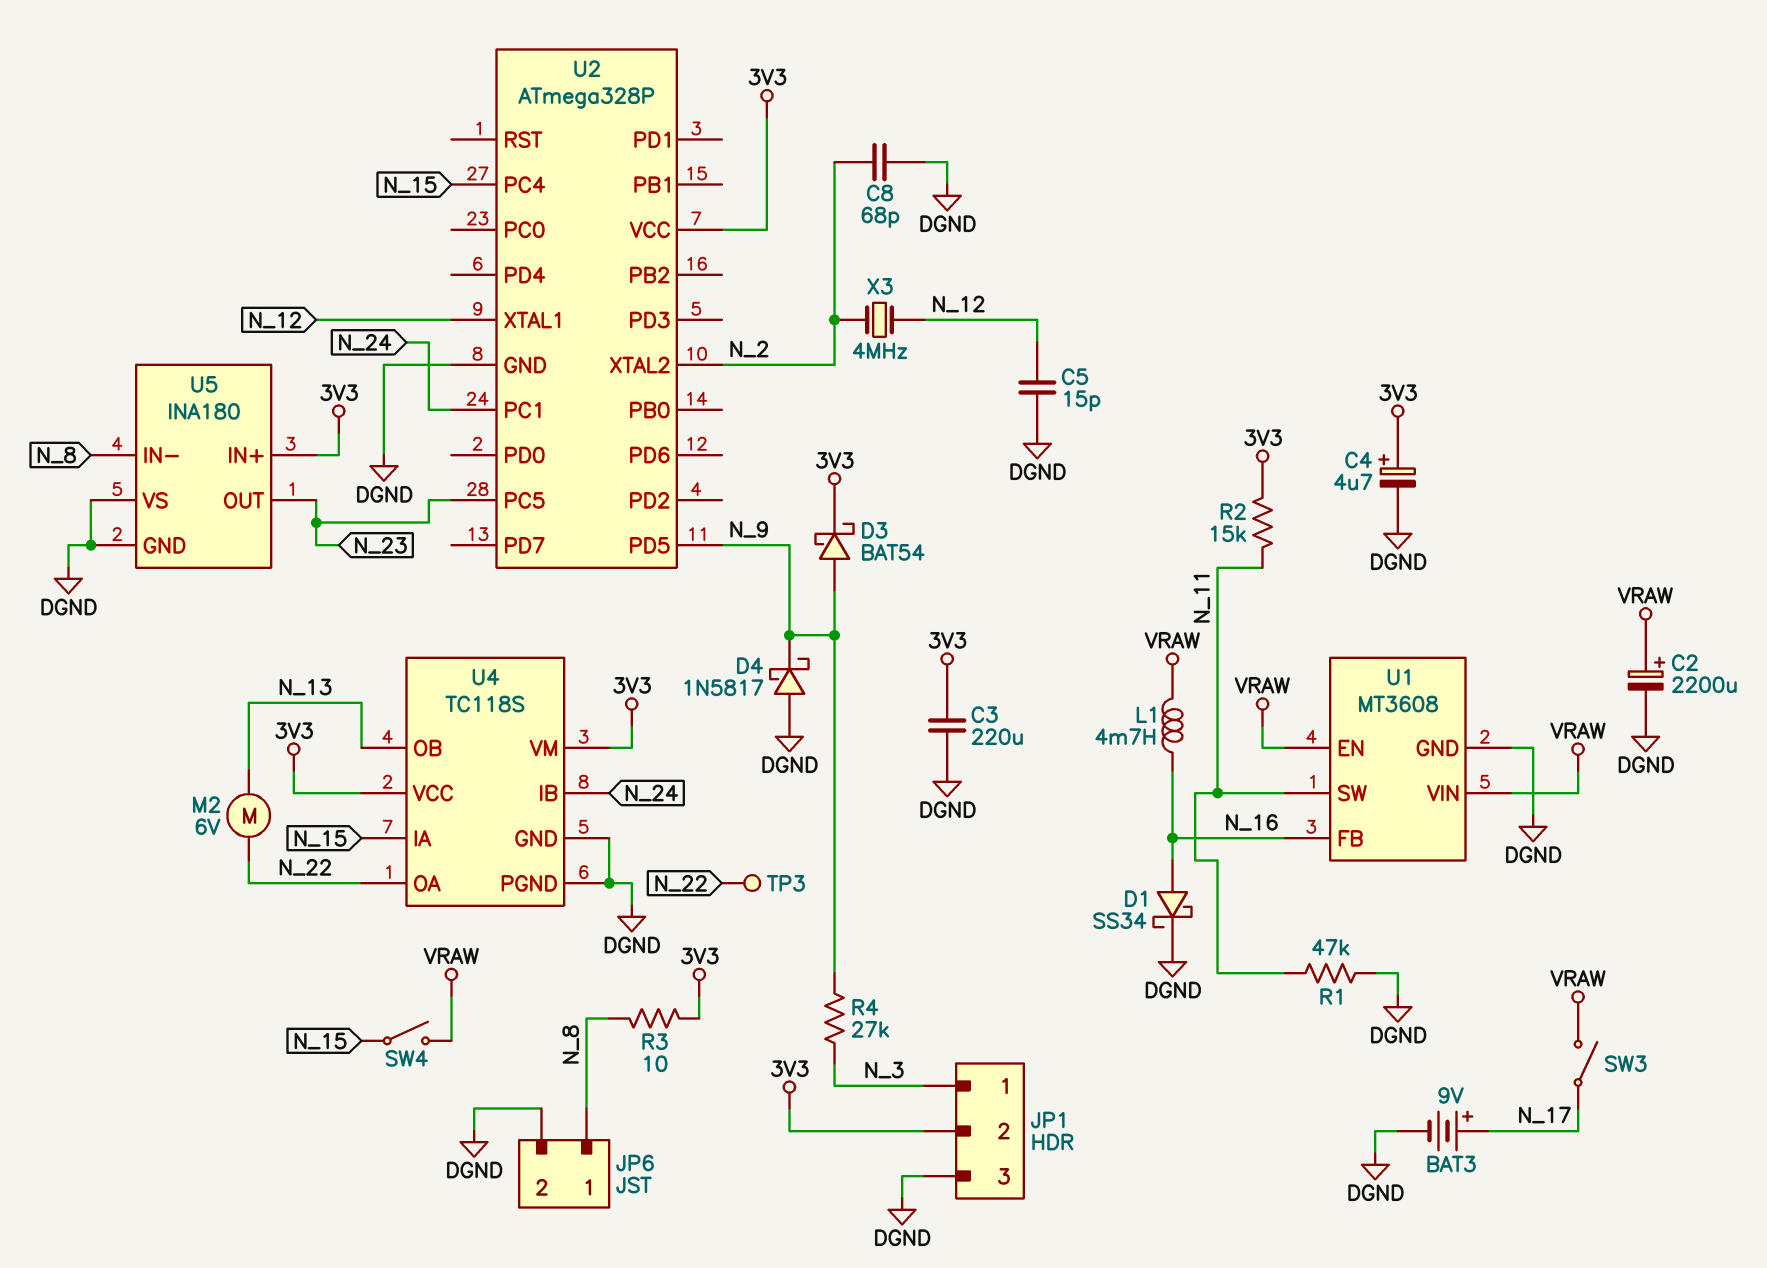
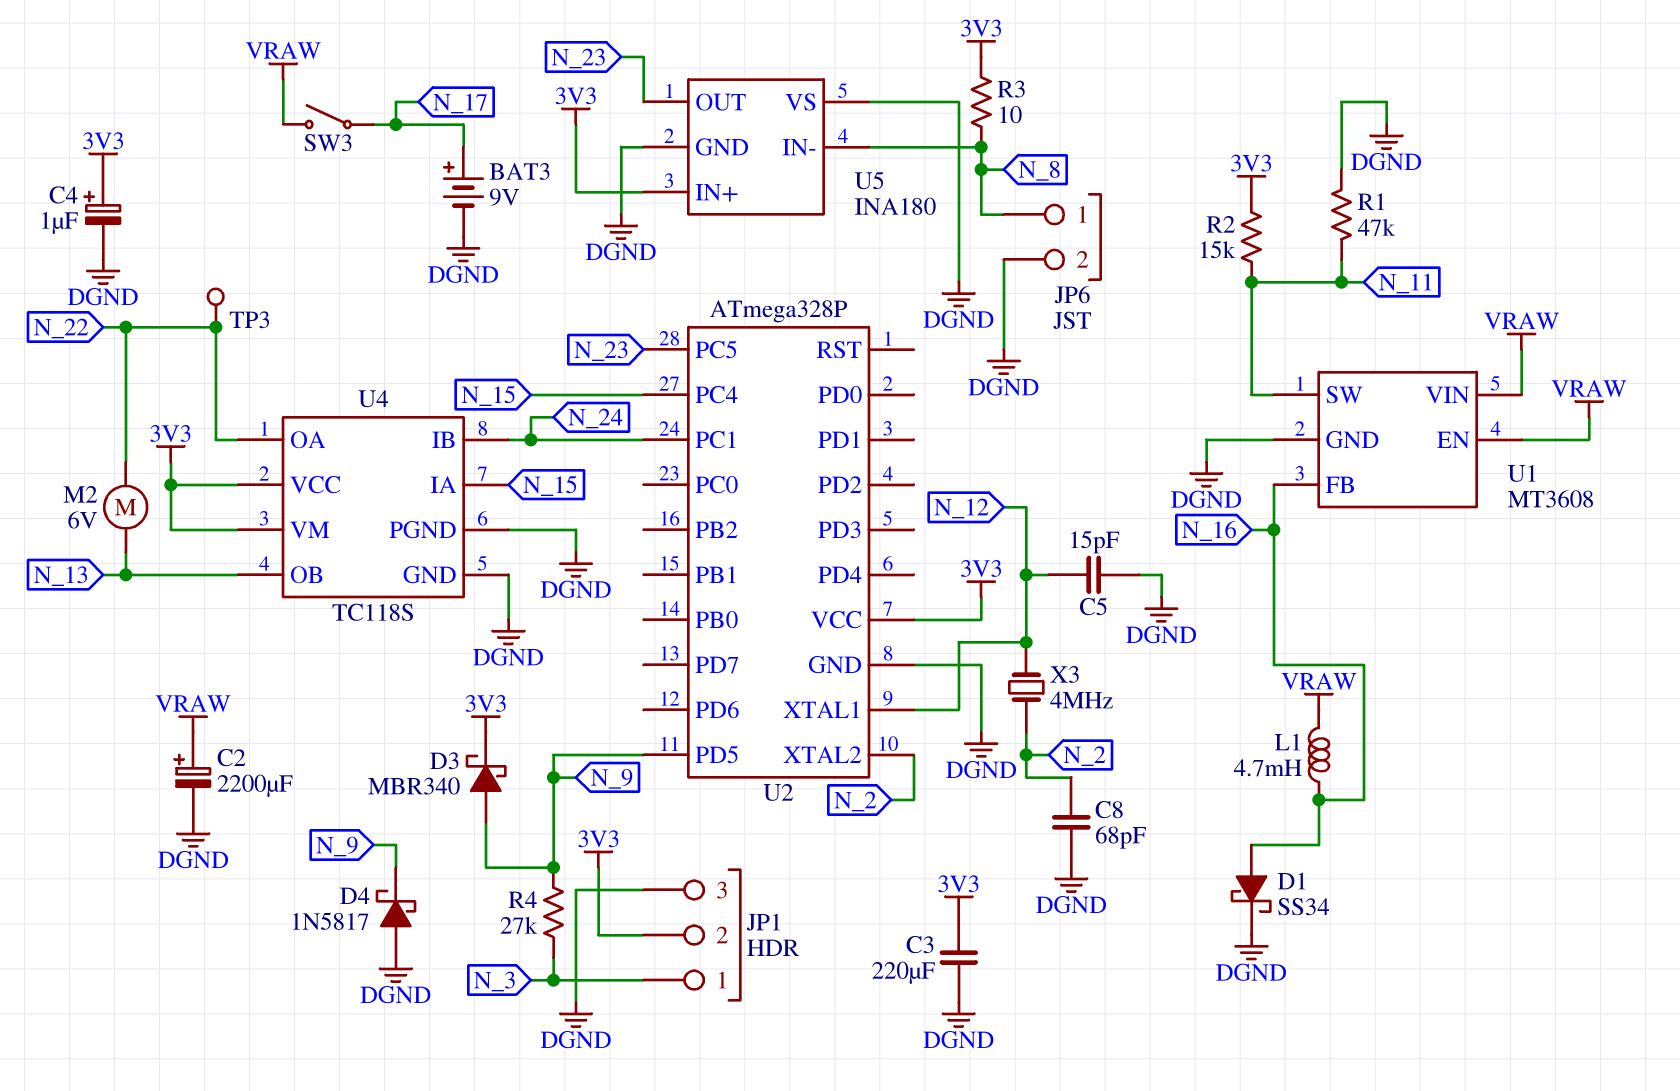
C4: 4.7uF (plus 3V3, minus DGND) -> 1uF (plus 3V3, minus DGND)
D3: schottky BAT54 (A N_9, K 3V3) -> schottky MBR340 (A N_9, K 3V3)
SW4: switch (N_15, VRAW) -> none

